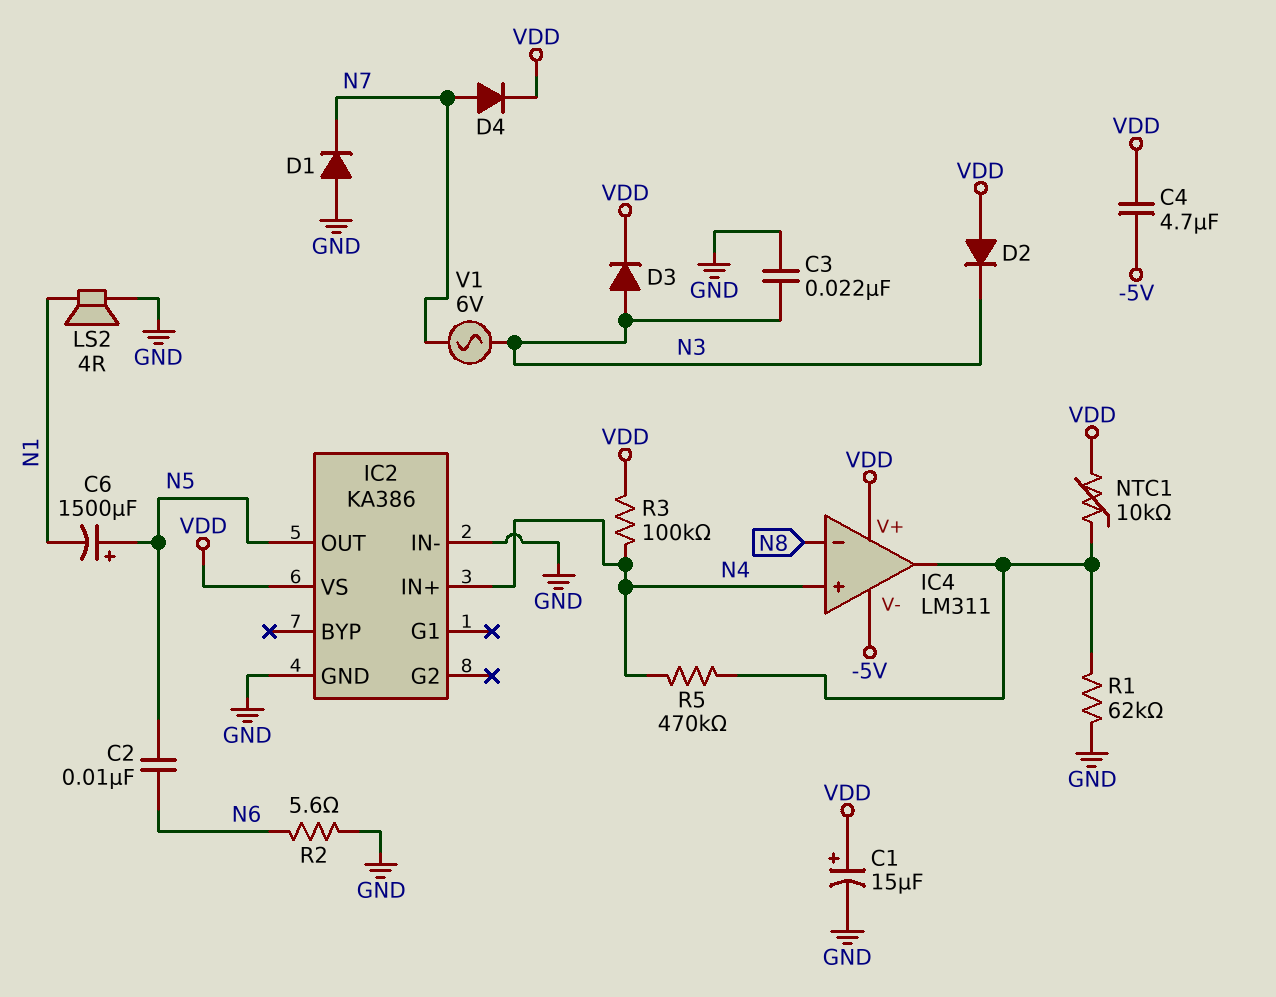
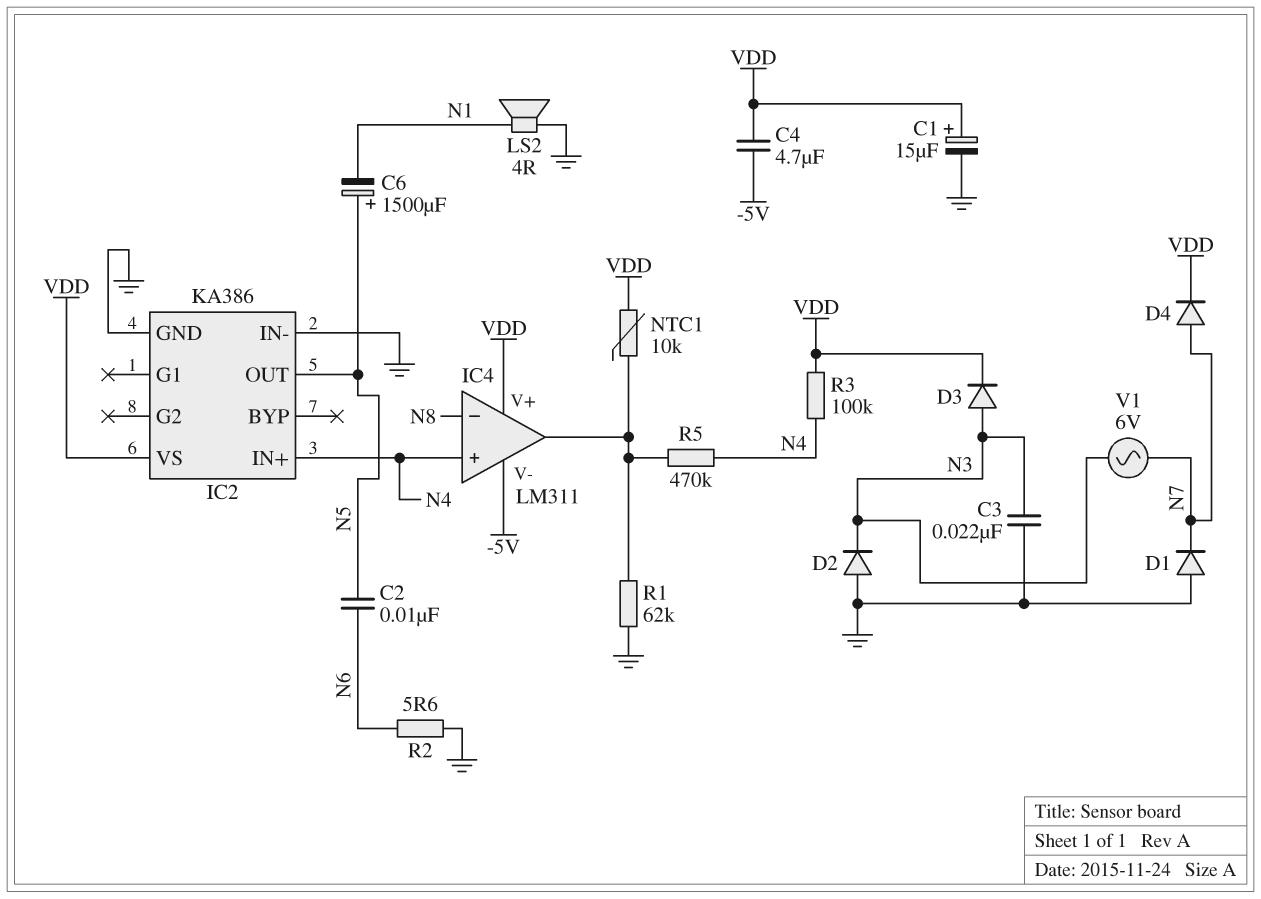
D2: diode (A VDD, K N3) -> diode (A GND, K N3)

